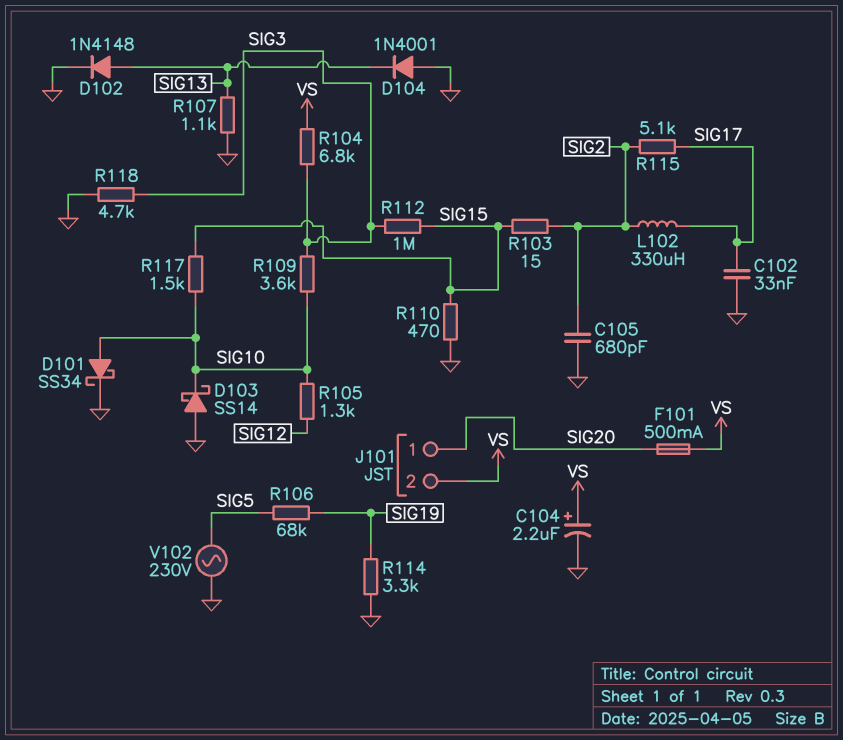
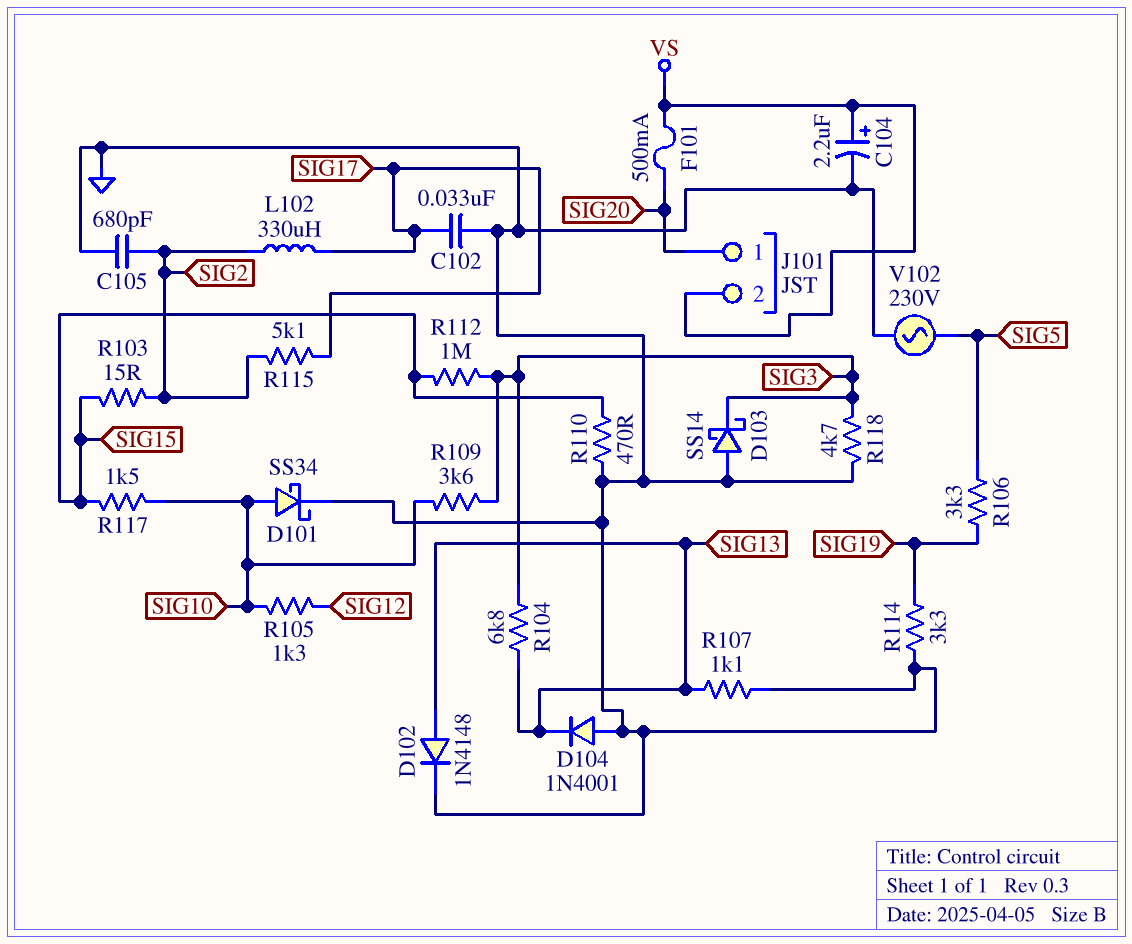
D103: schottky SS14 (A GND, K SIG10) -> schottky SS14 (A GND, K SIG3)
R104: 6.8k (SIG3, VS) -> 6.8k (SIG3, SIG13)
R106: 68k (SIG5, SIG19) -> 3.3k (SIG5, SIG19)

